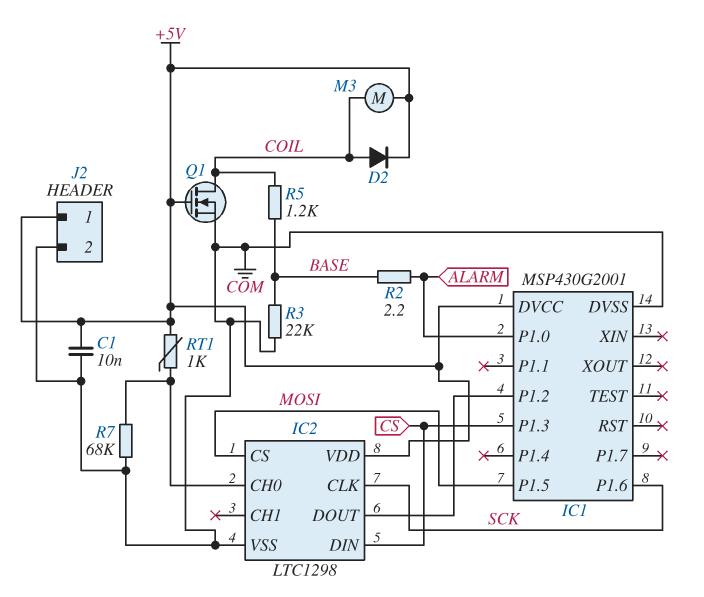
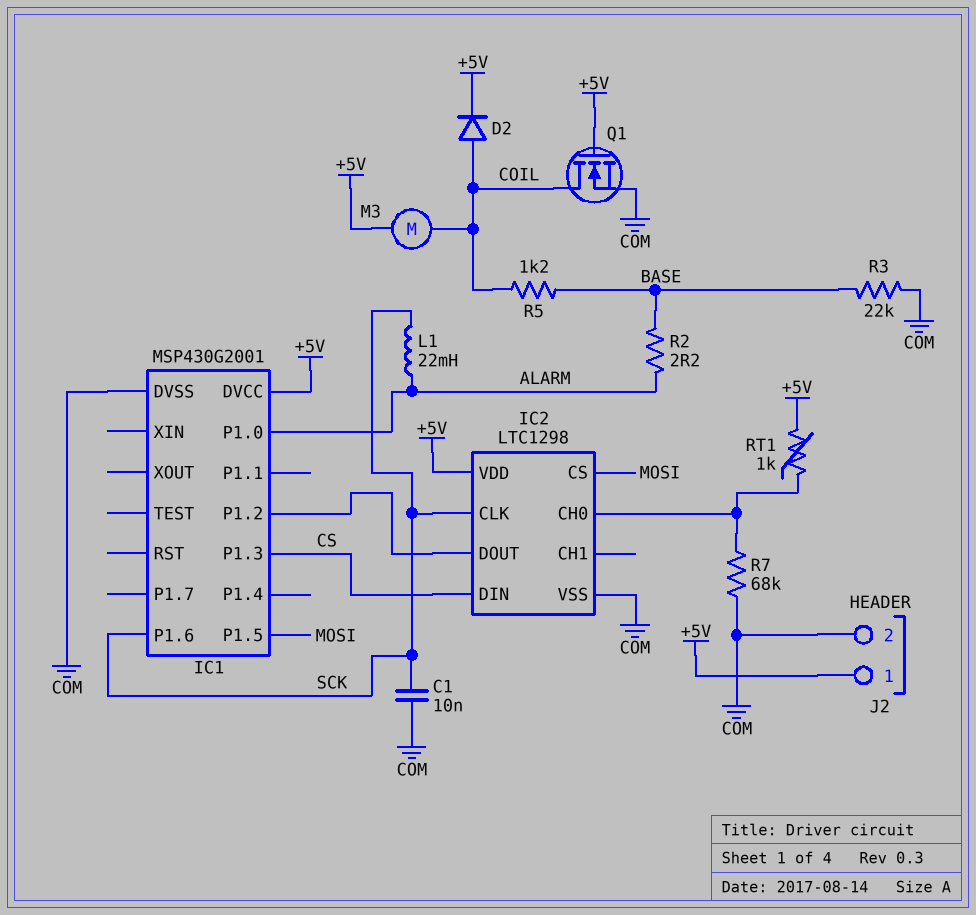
C1: 10nF (+5V, COM) -> 10nF (COM, SCK)
L1: none -> 22mH (ALARM, SCK)

